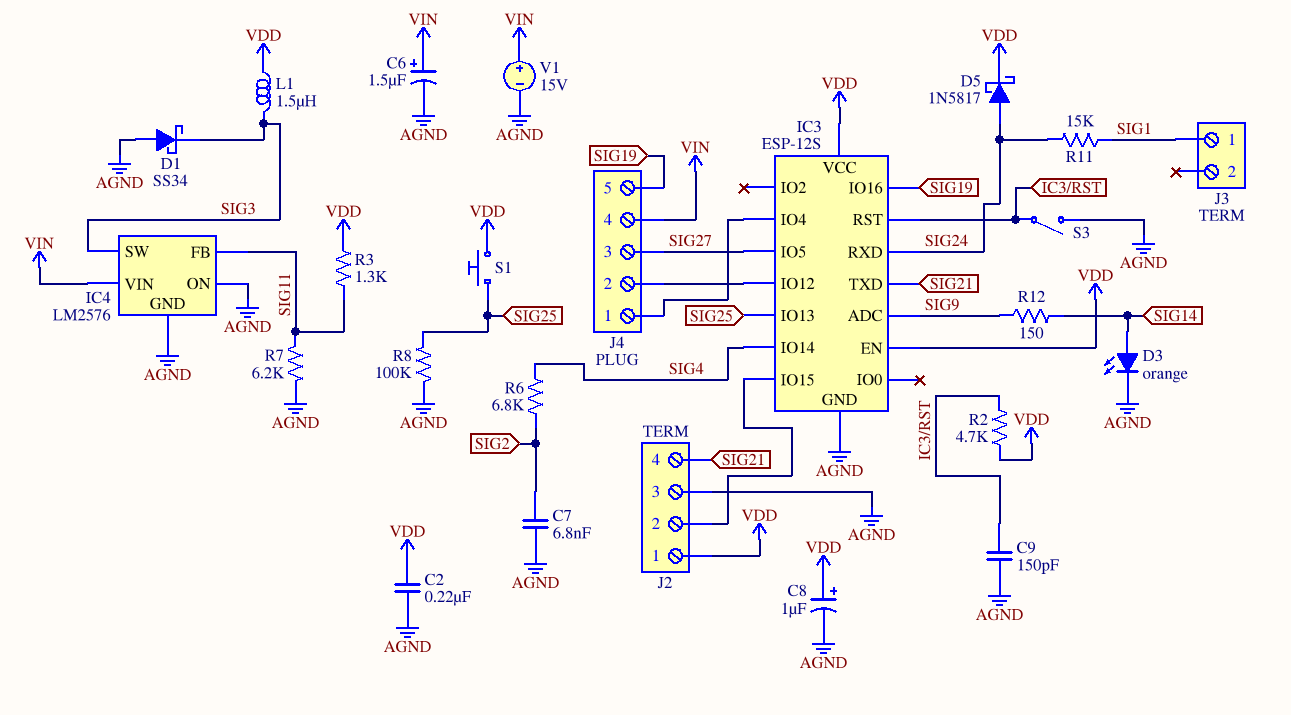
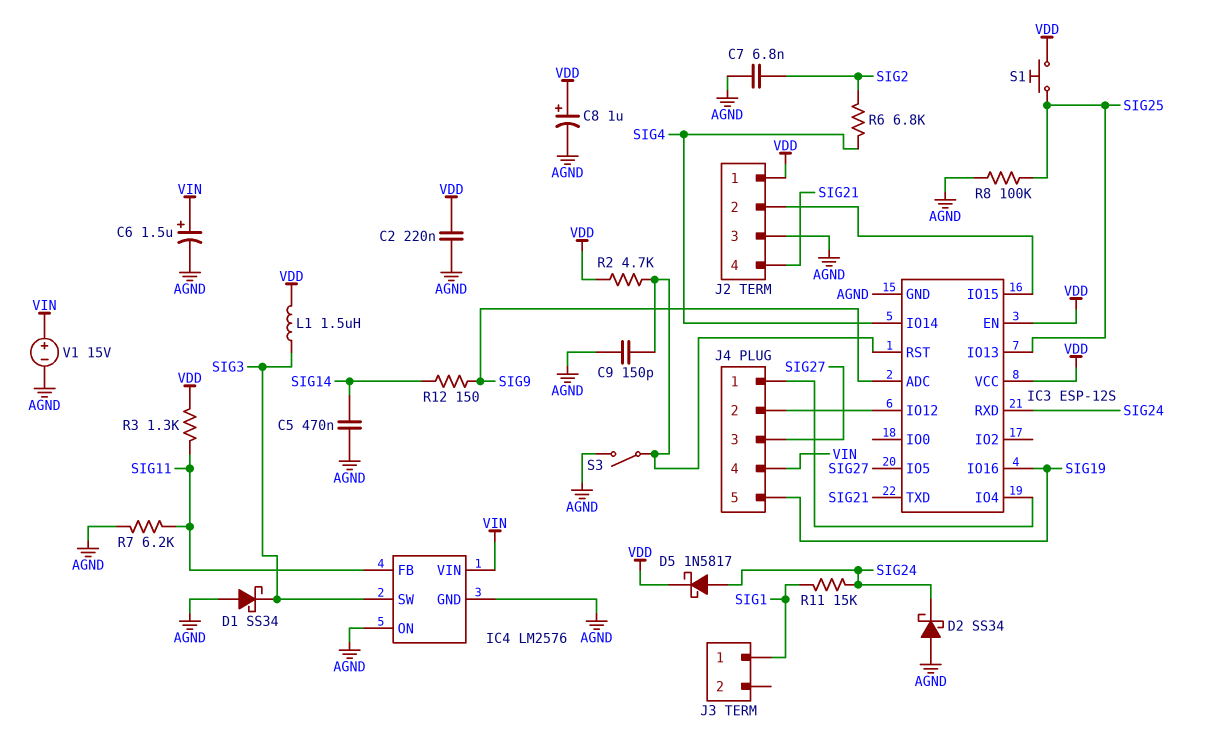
C5: none -> 470nF (AGND, SIG14)
D2: none -> schottky SS34 (A AGND, K SIG24)
D3: LED orange (A SIG14, K AGND) -> none

